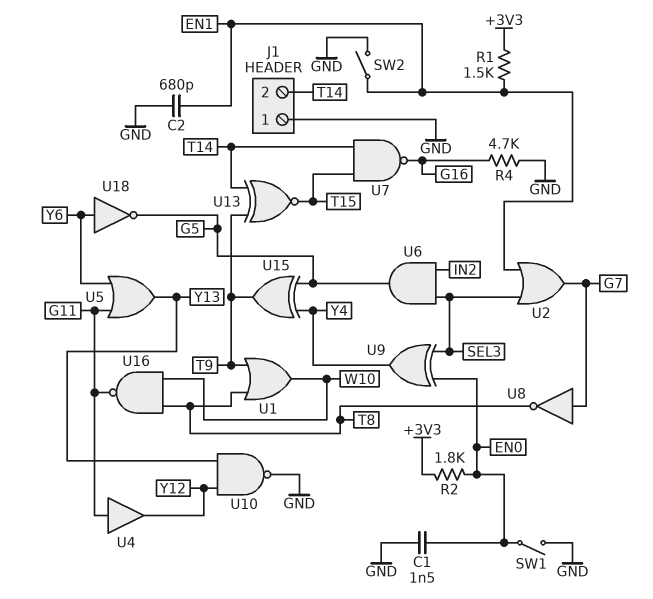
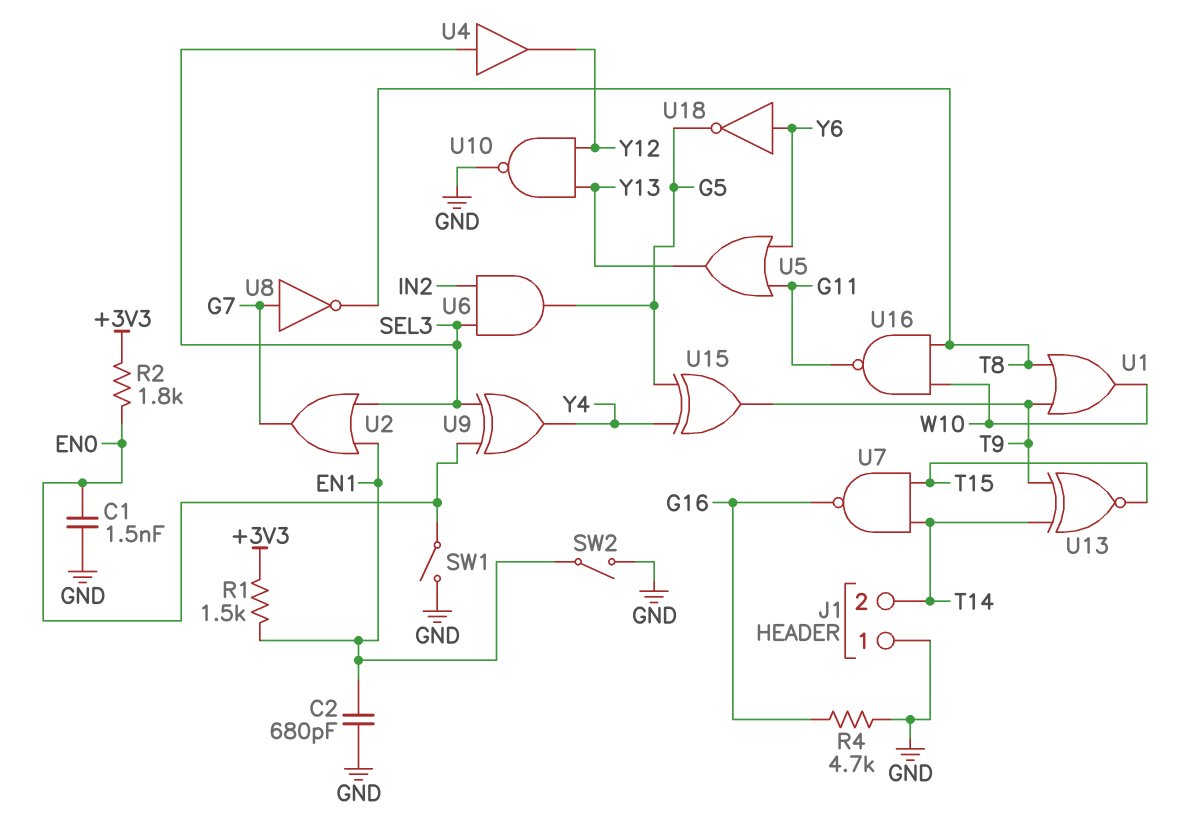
U4: buffer (in G11, out Y12) -> buffer (in SEL3, out Y12)

